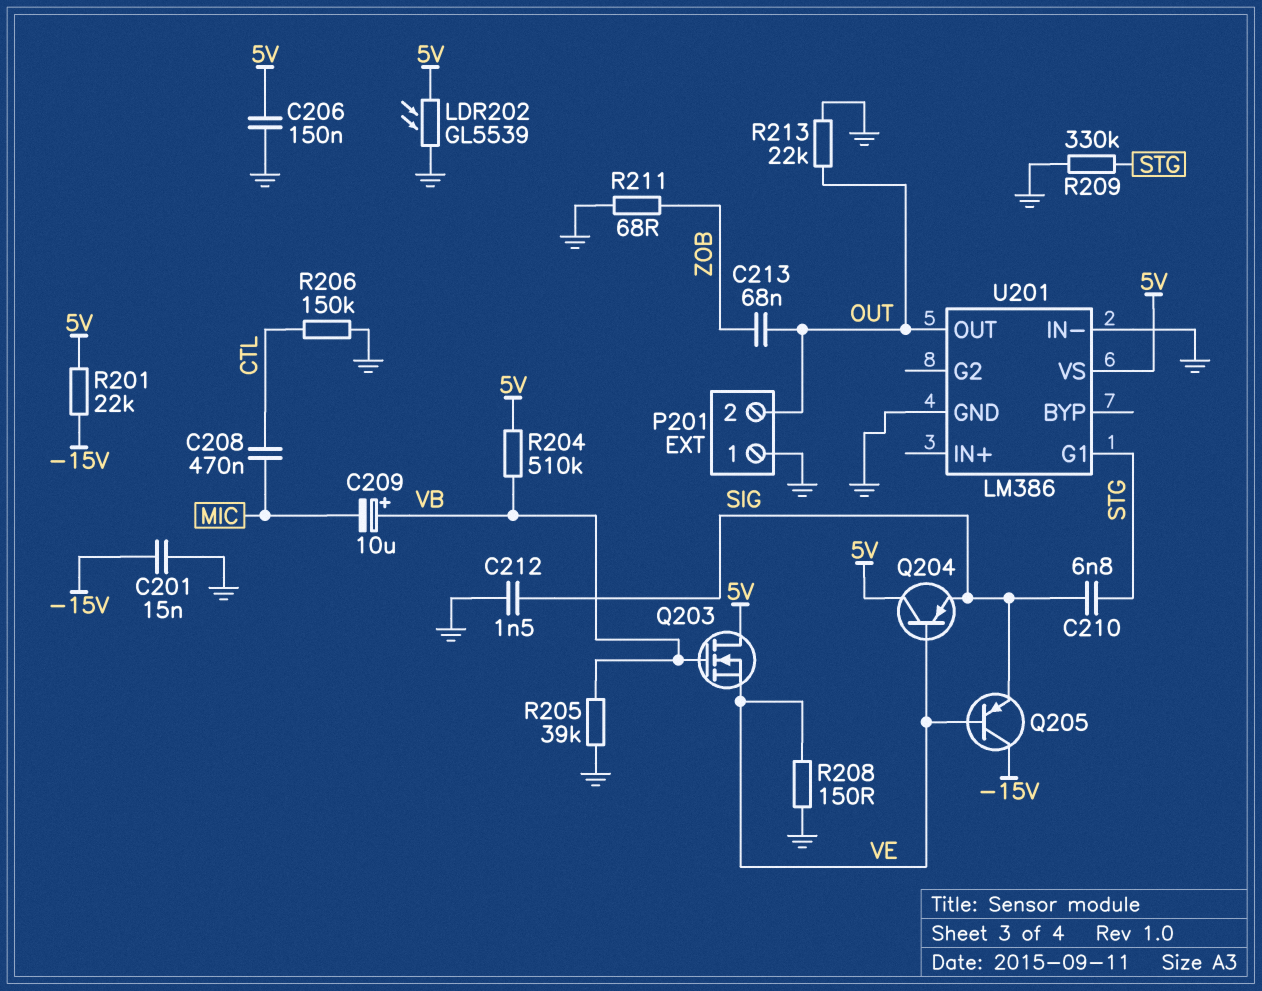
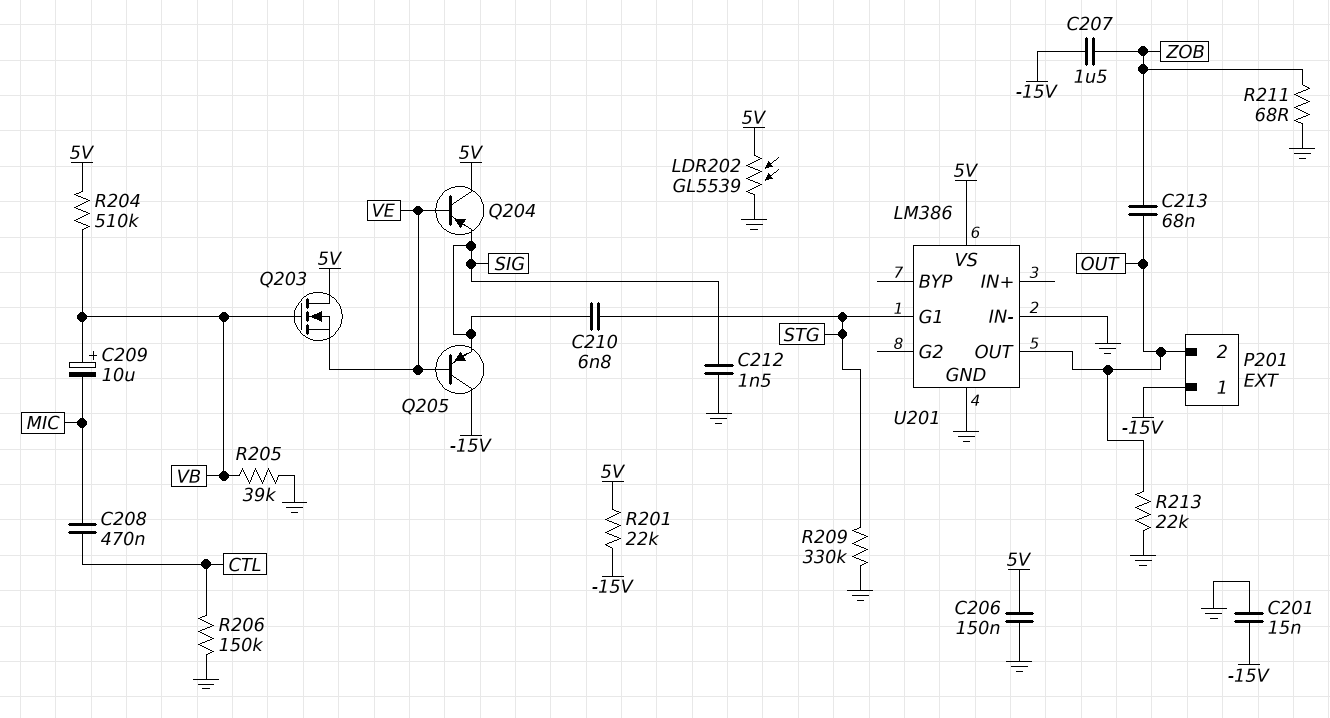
C207: none -> 1.5uF (-15V, ZOB)
P201 pin 1: GND -> -15V
R208: 150 (GND, VE) -> none

